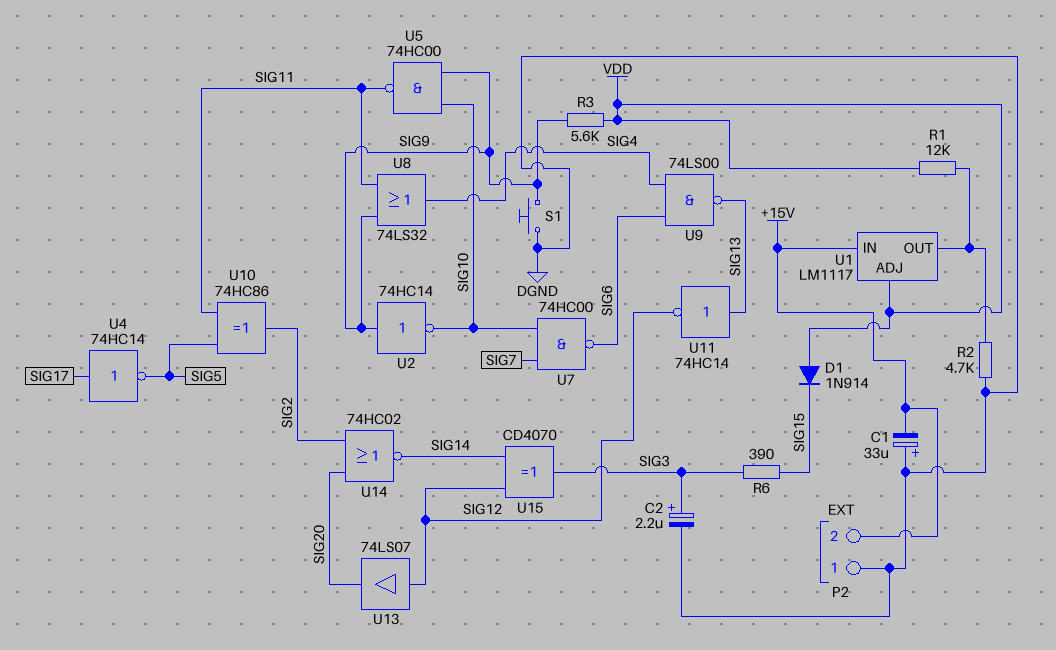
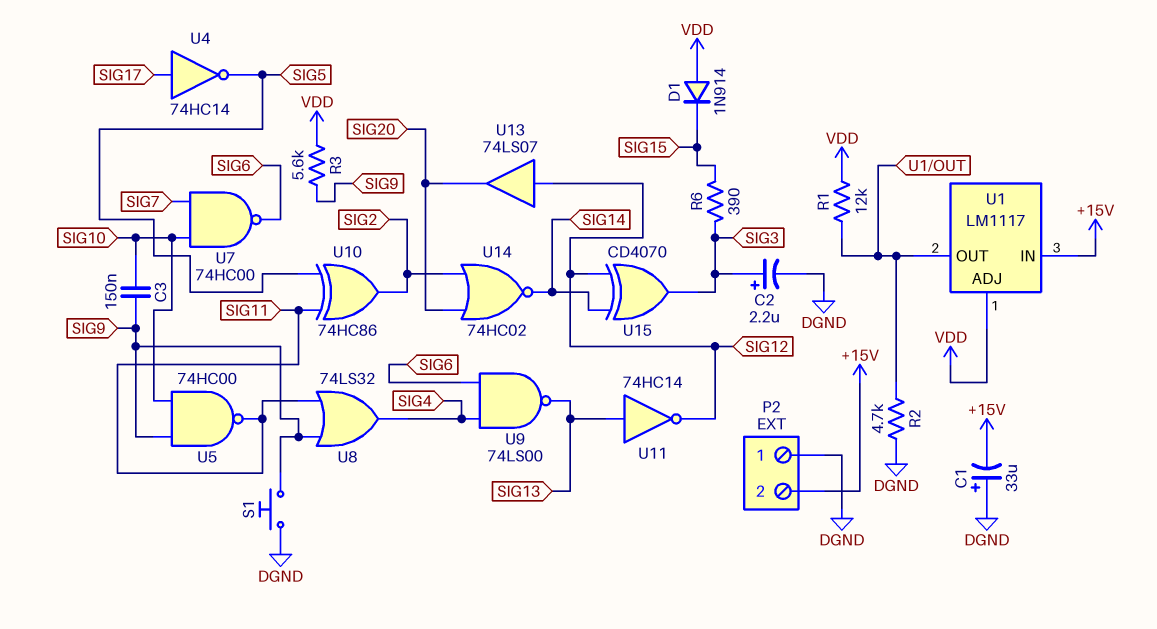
C3: none -> 150nF (SIG9, SIG10)
U2: NOT 74HC14 (in SIG9, out SIG10) -> none

